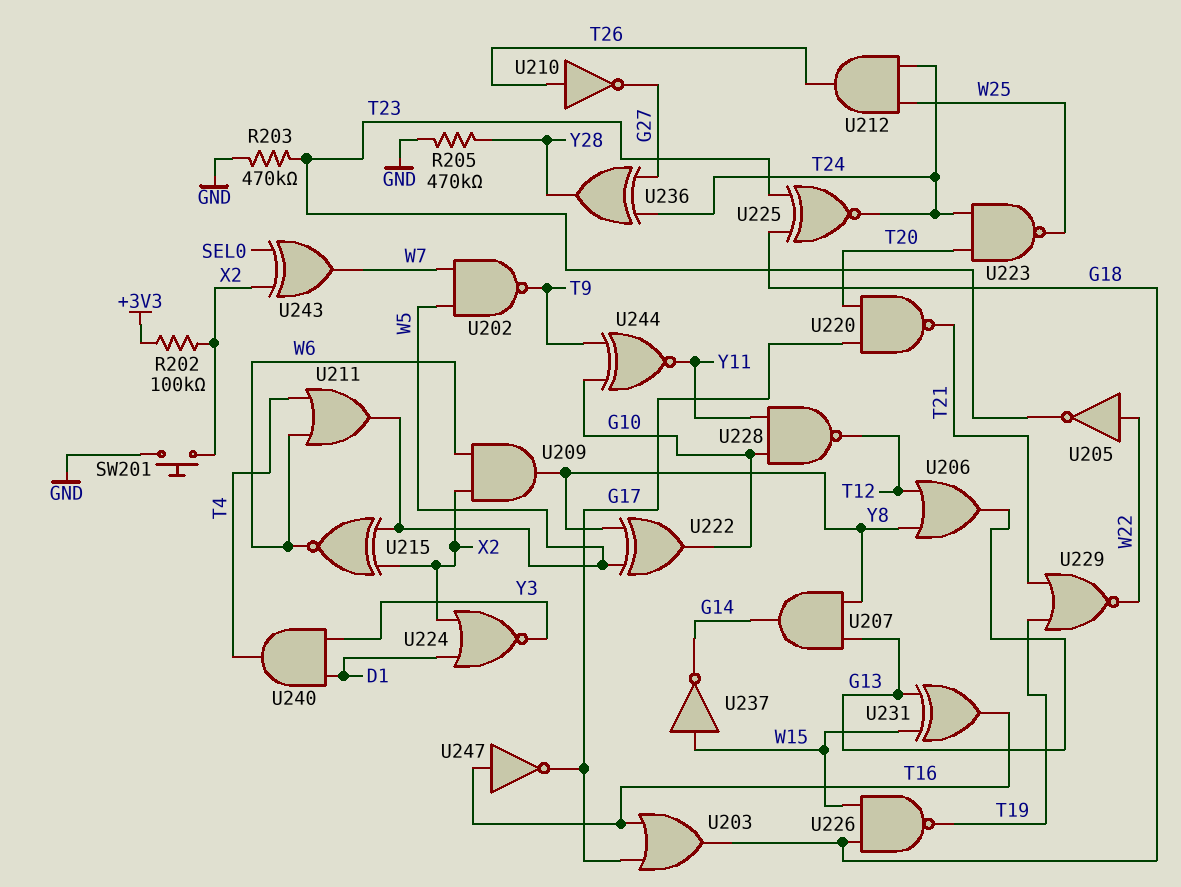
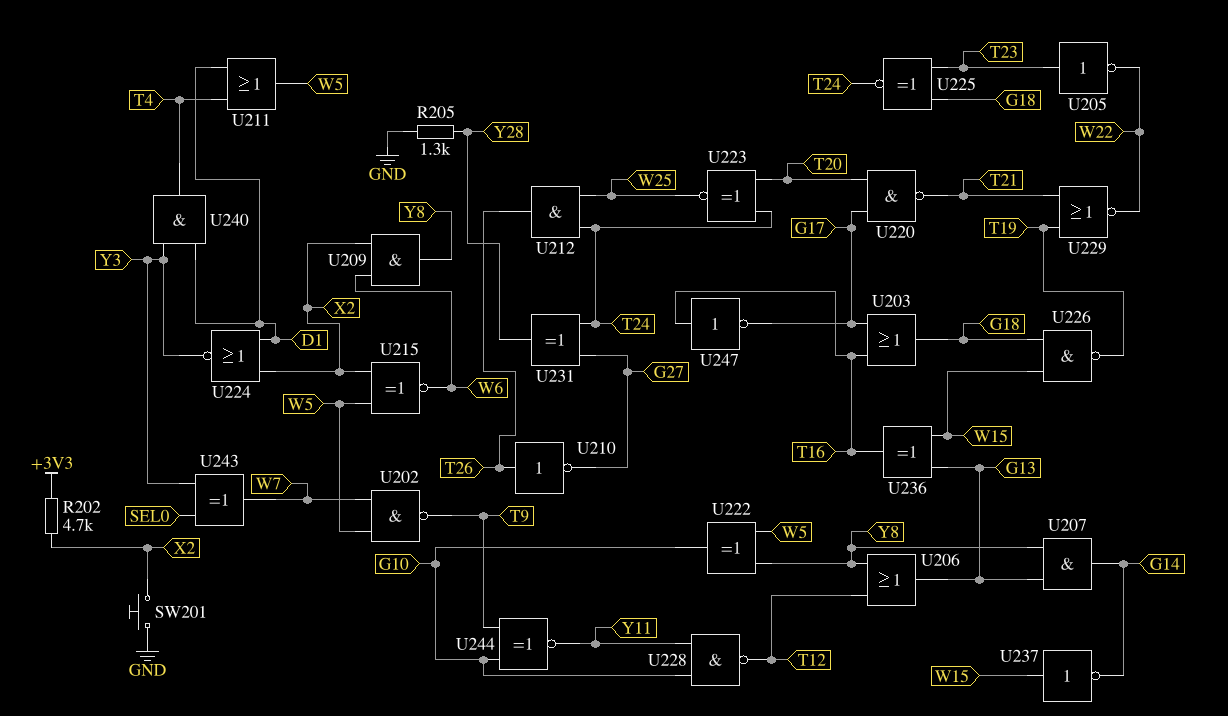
R202: 100k (+3V3, X2) -> 4.7k (+3V3, X2)
R203: 470k (GND, T23) -> none
R205: 470k (GND, Y28) -> 1.3k (GND, Y28)
U205: NOT (in W22, out T23) -> NOT (in T23, out W22)
U211: OR (in T4, in W6, out W5) -> OR (in D1, in T4, out W5)
U223: NAND (in T20, in T24, out W25) -> XNOR (in T20, in T24, out W25)
U231: XOR (in G13, in W15, out T16) -> XOR (in G27, in T24, out Y28)
U236: XOR (in G27, in T24, out Y28) -> XOR (in G13, in W15, out T16)
U243: XOR (in SEL0, in X2, out W7) -> XOR (in SEL0, in Y3, out W7)

